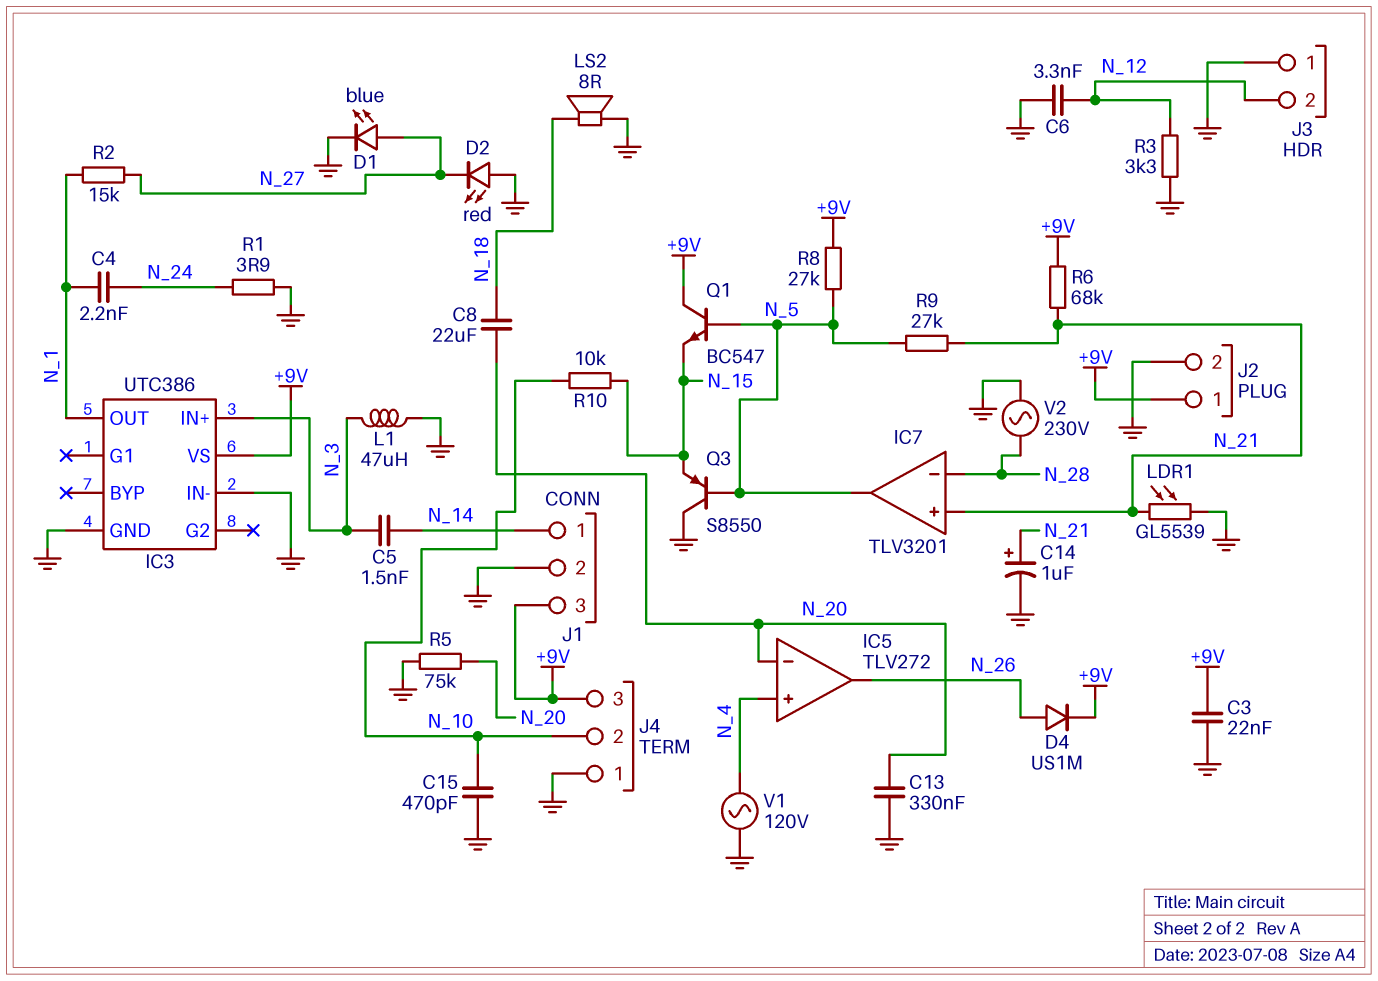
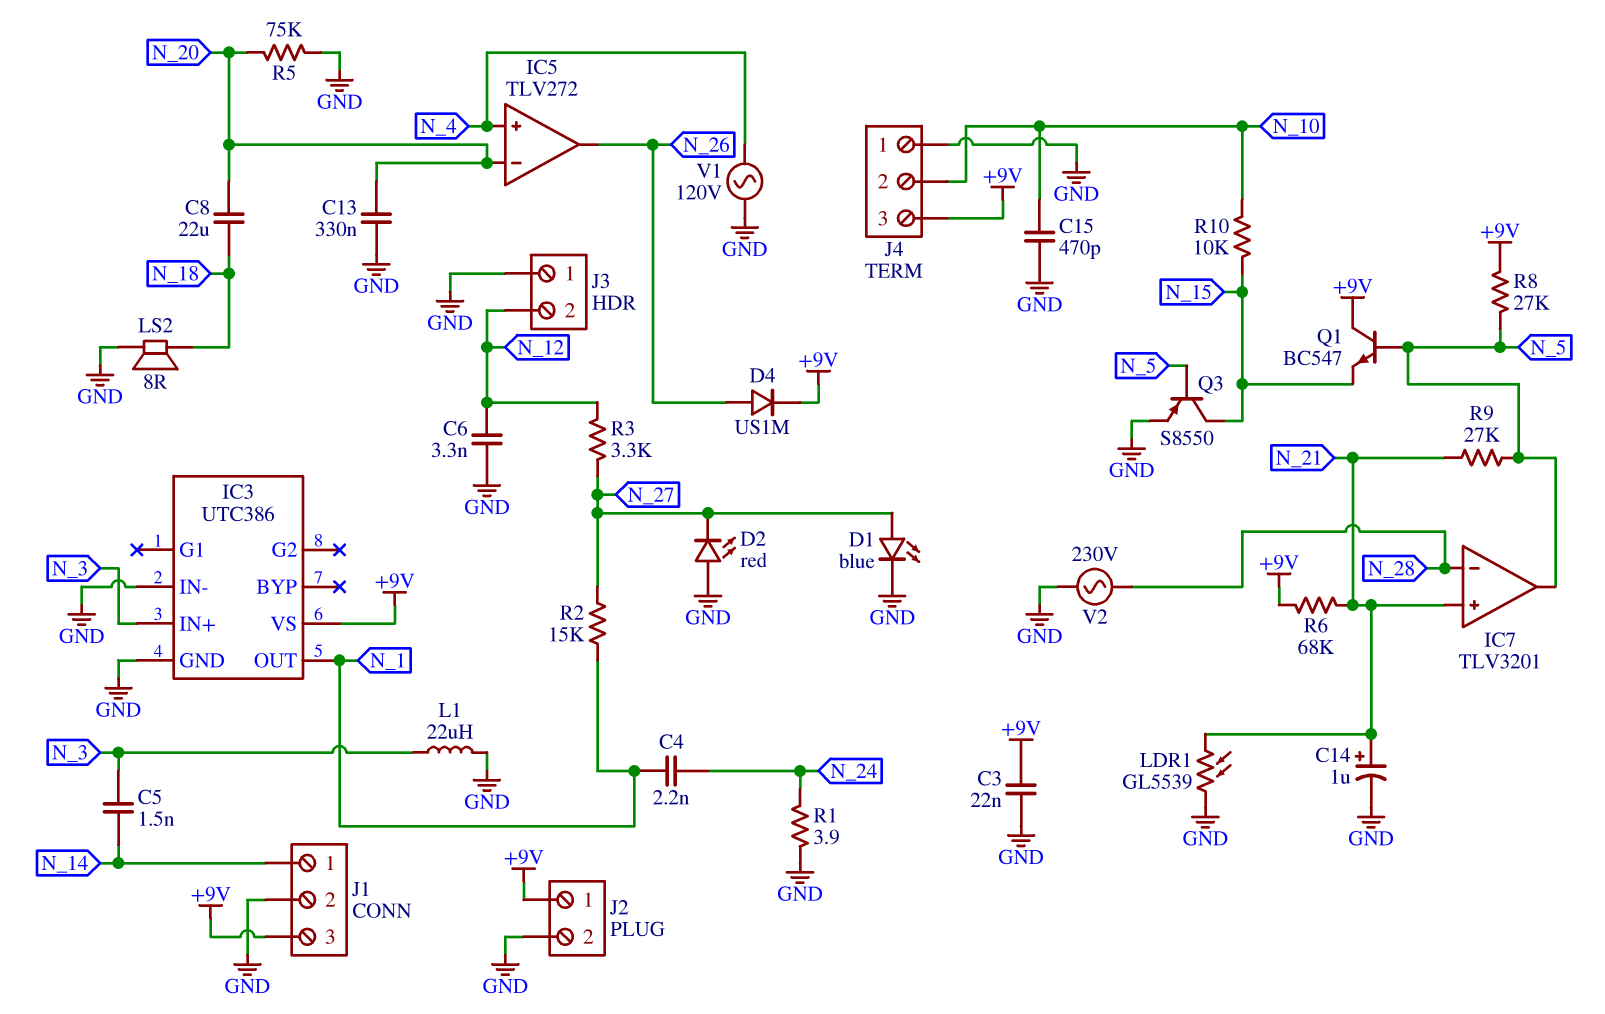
L1: 47uH (GND, N_3) -> 22uH (GND, N_3)
Q3: PNP S8550 (B N_5, C GND, E N_15) -> PNP S8550 (B N_5, C N_15, E GND)
R3: 3.3k (GND, N_12) -> 3.3k (N_12, N_27)

